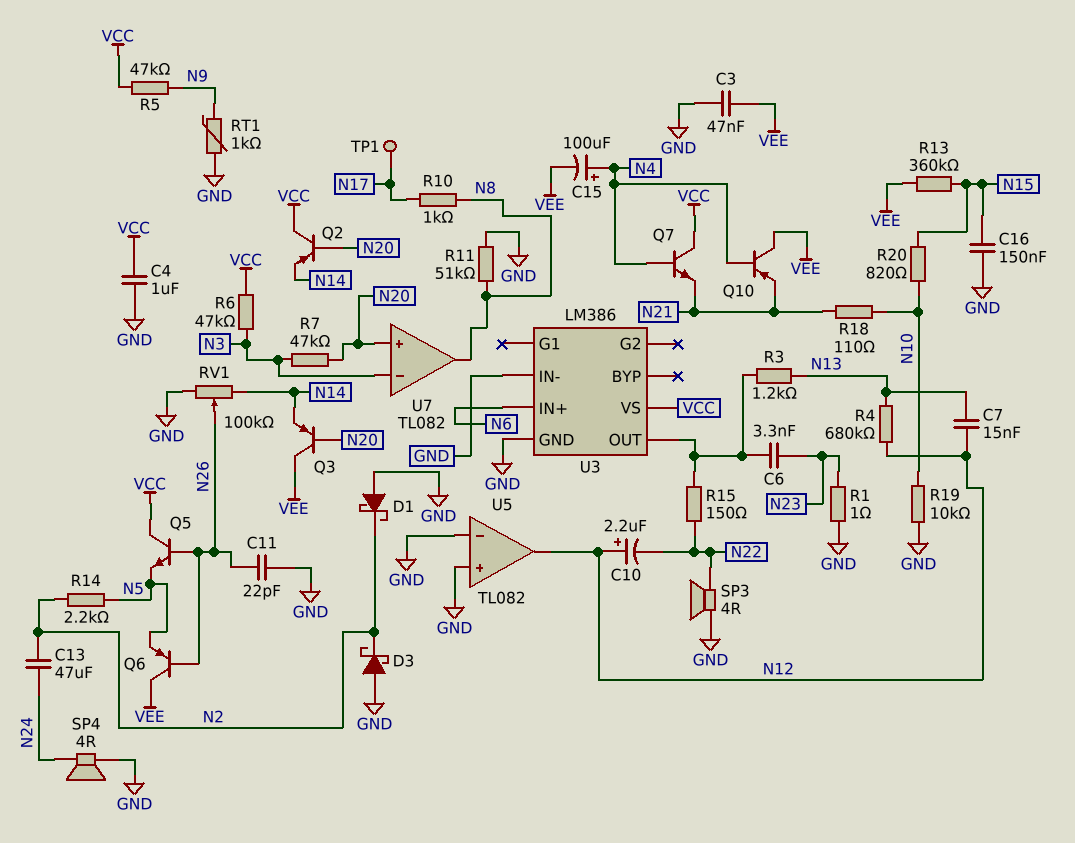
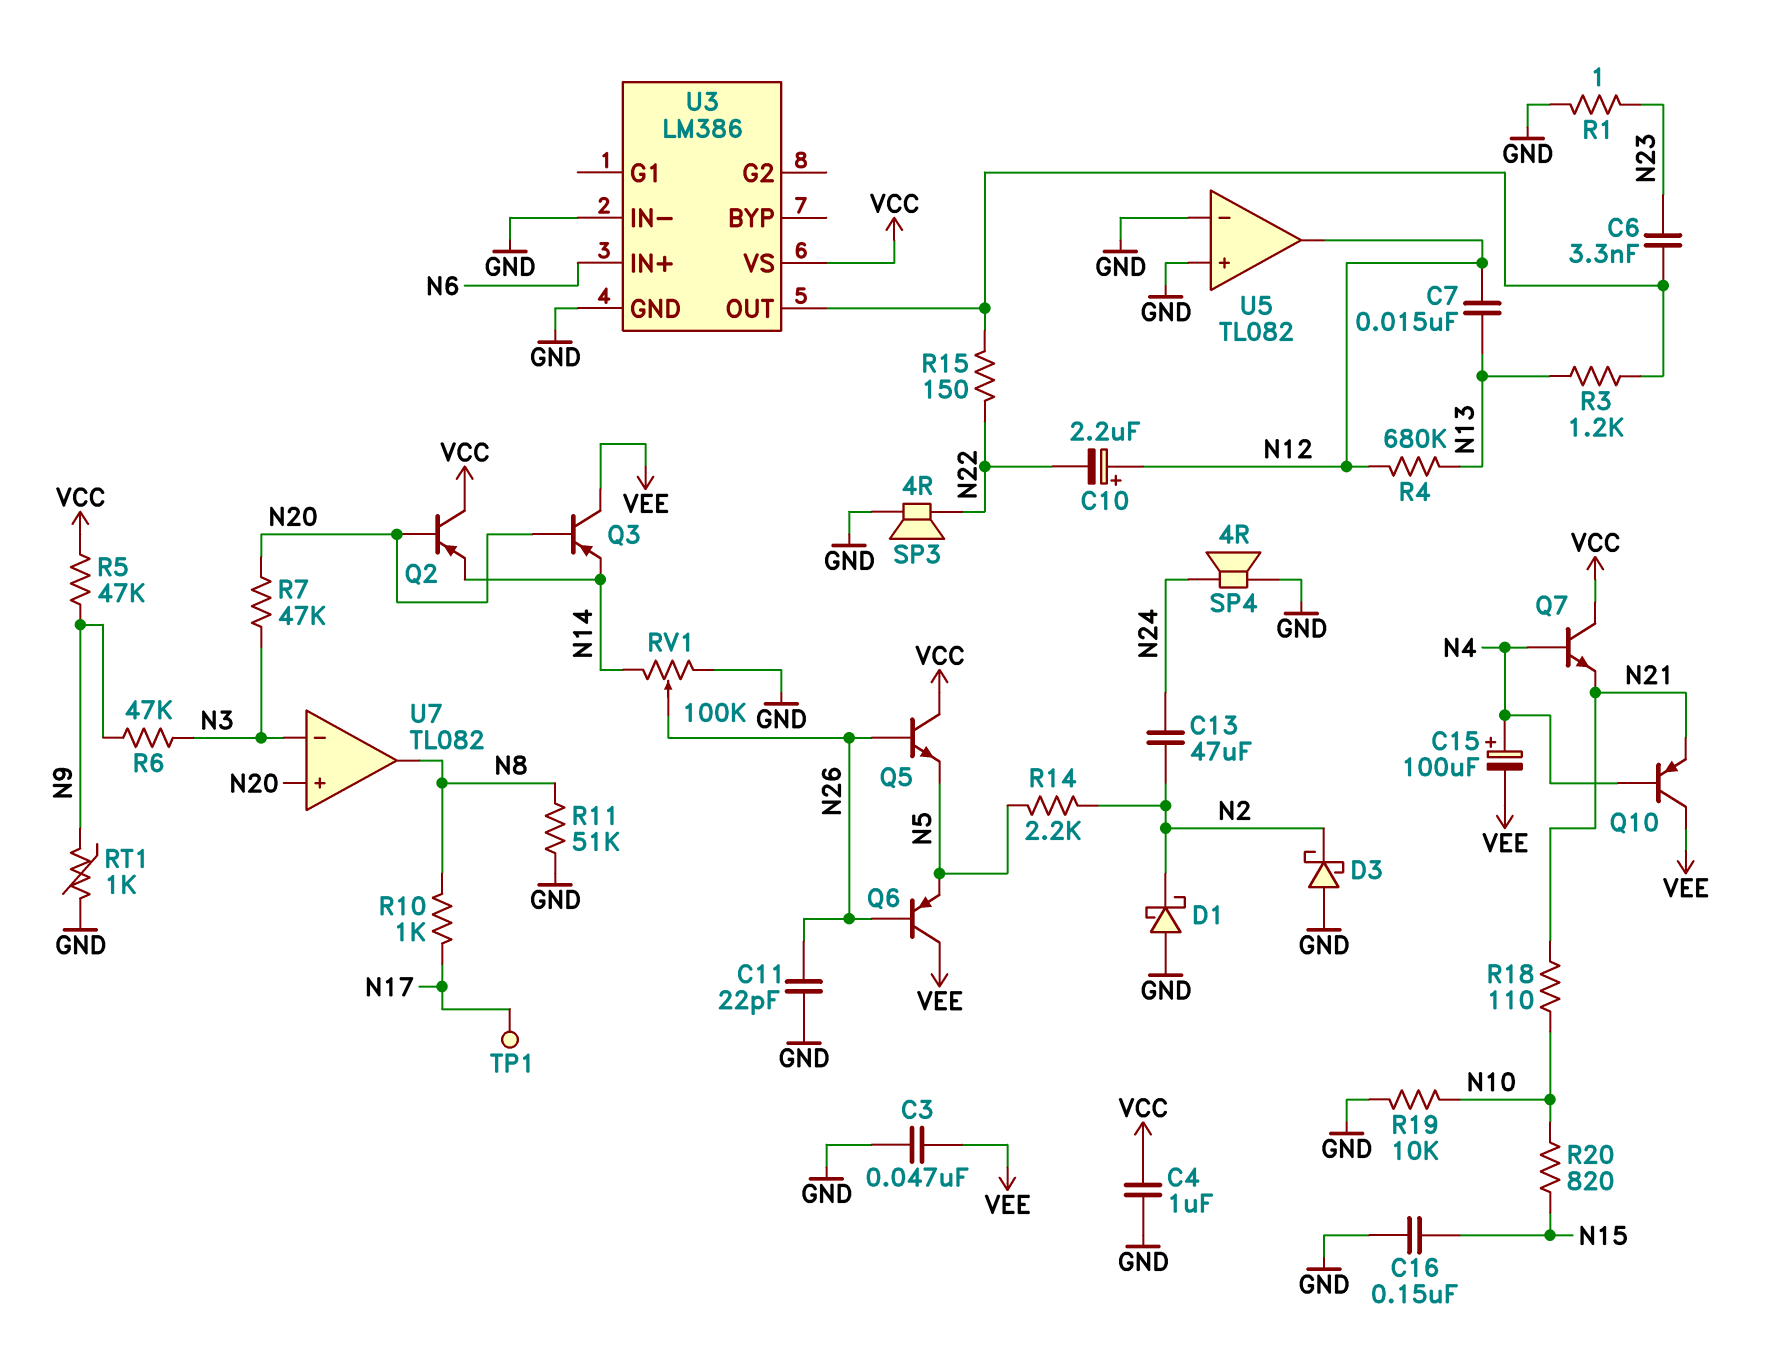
R6: 47k (N3, VCC) -> 47k (N3, N9)
R13: 360k (N15, VEE) -> none

